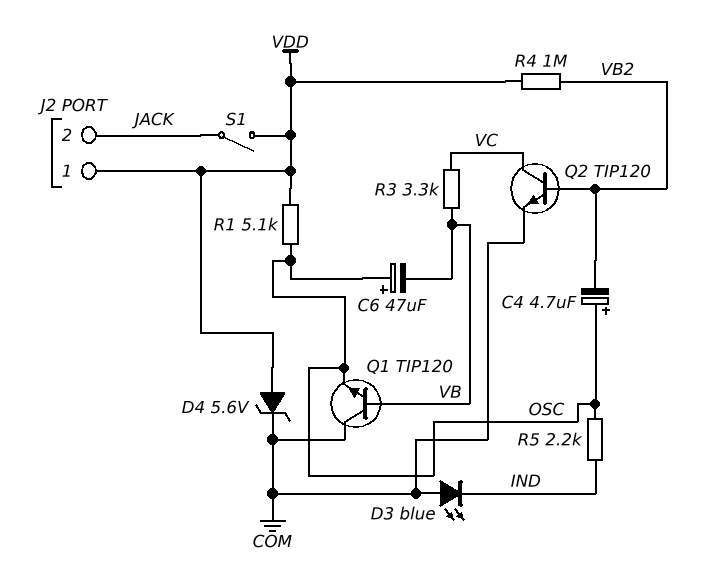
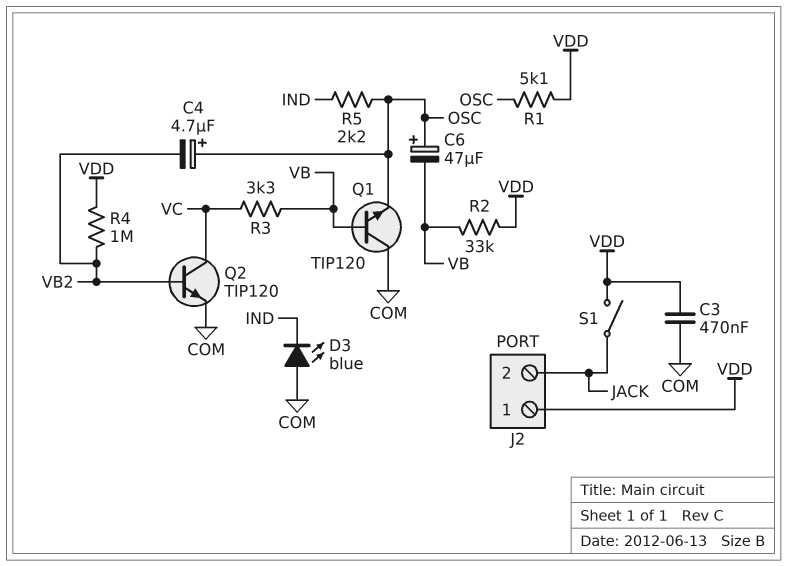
C3: none -> 470nF (COM, VDD)
D4: zener 5.6V (A VDD, K COM) -> none
R2: none -> 33k (VB, VDD)

